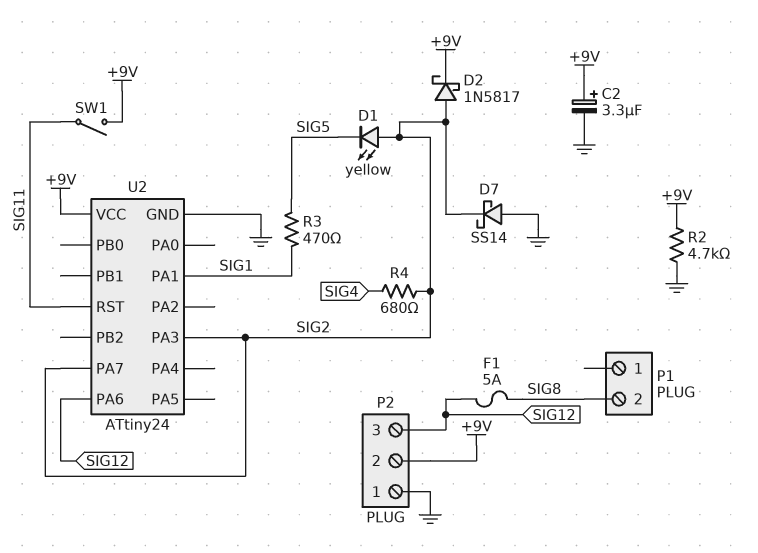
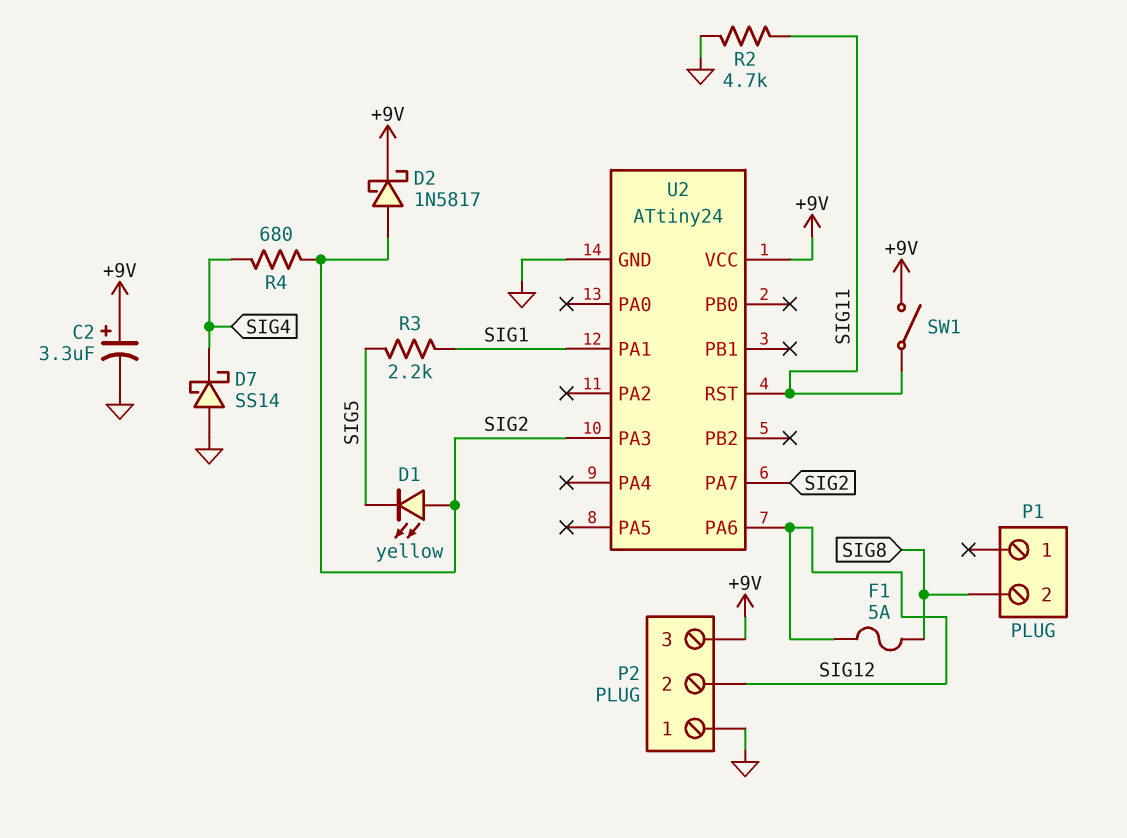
D7: schottky SS14 (A GND, K SIG2) -> schottky SS14 (A GND, K SIG4)
P2 pin 2: +9V -> SIG12
P2 pin 3: SIG12 -> +9V
R2: 4.7k (+9V, GND) -> 4.7k (GND, SIG11)
R3: 470 (SIG1, SIG5) -> 2.2k (SIG1, SIG5)

